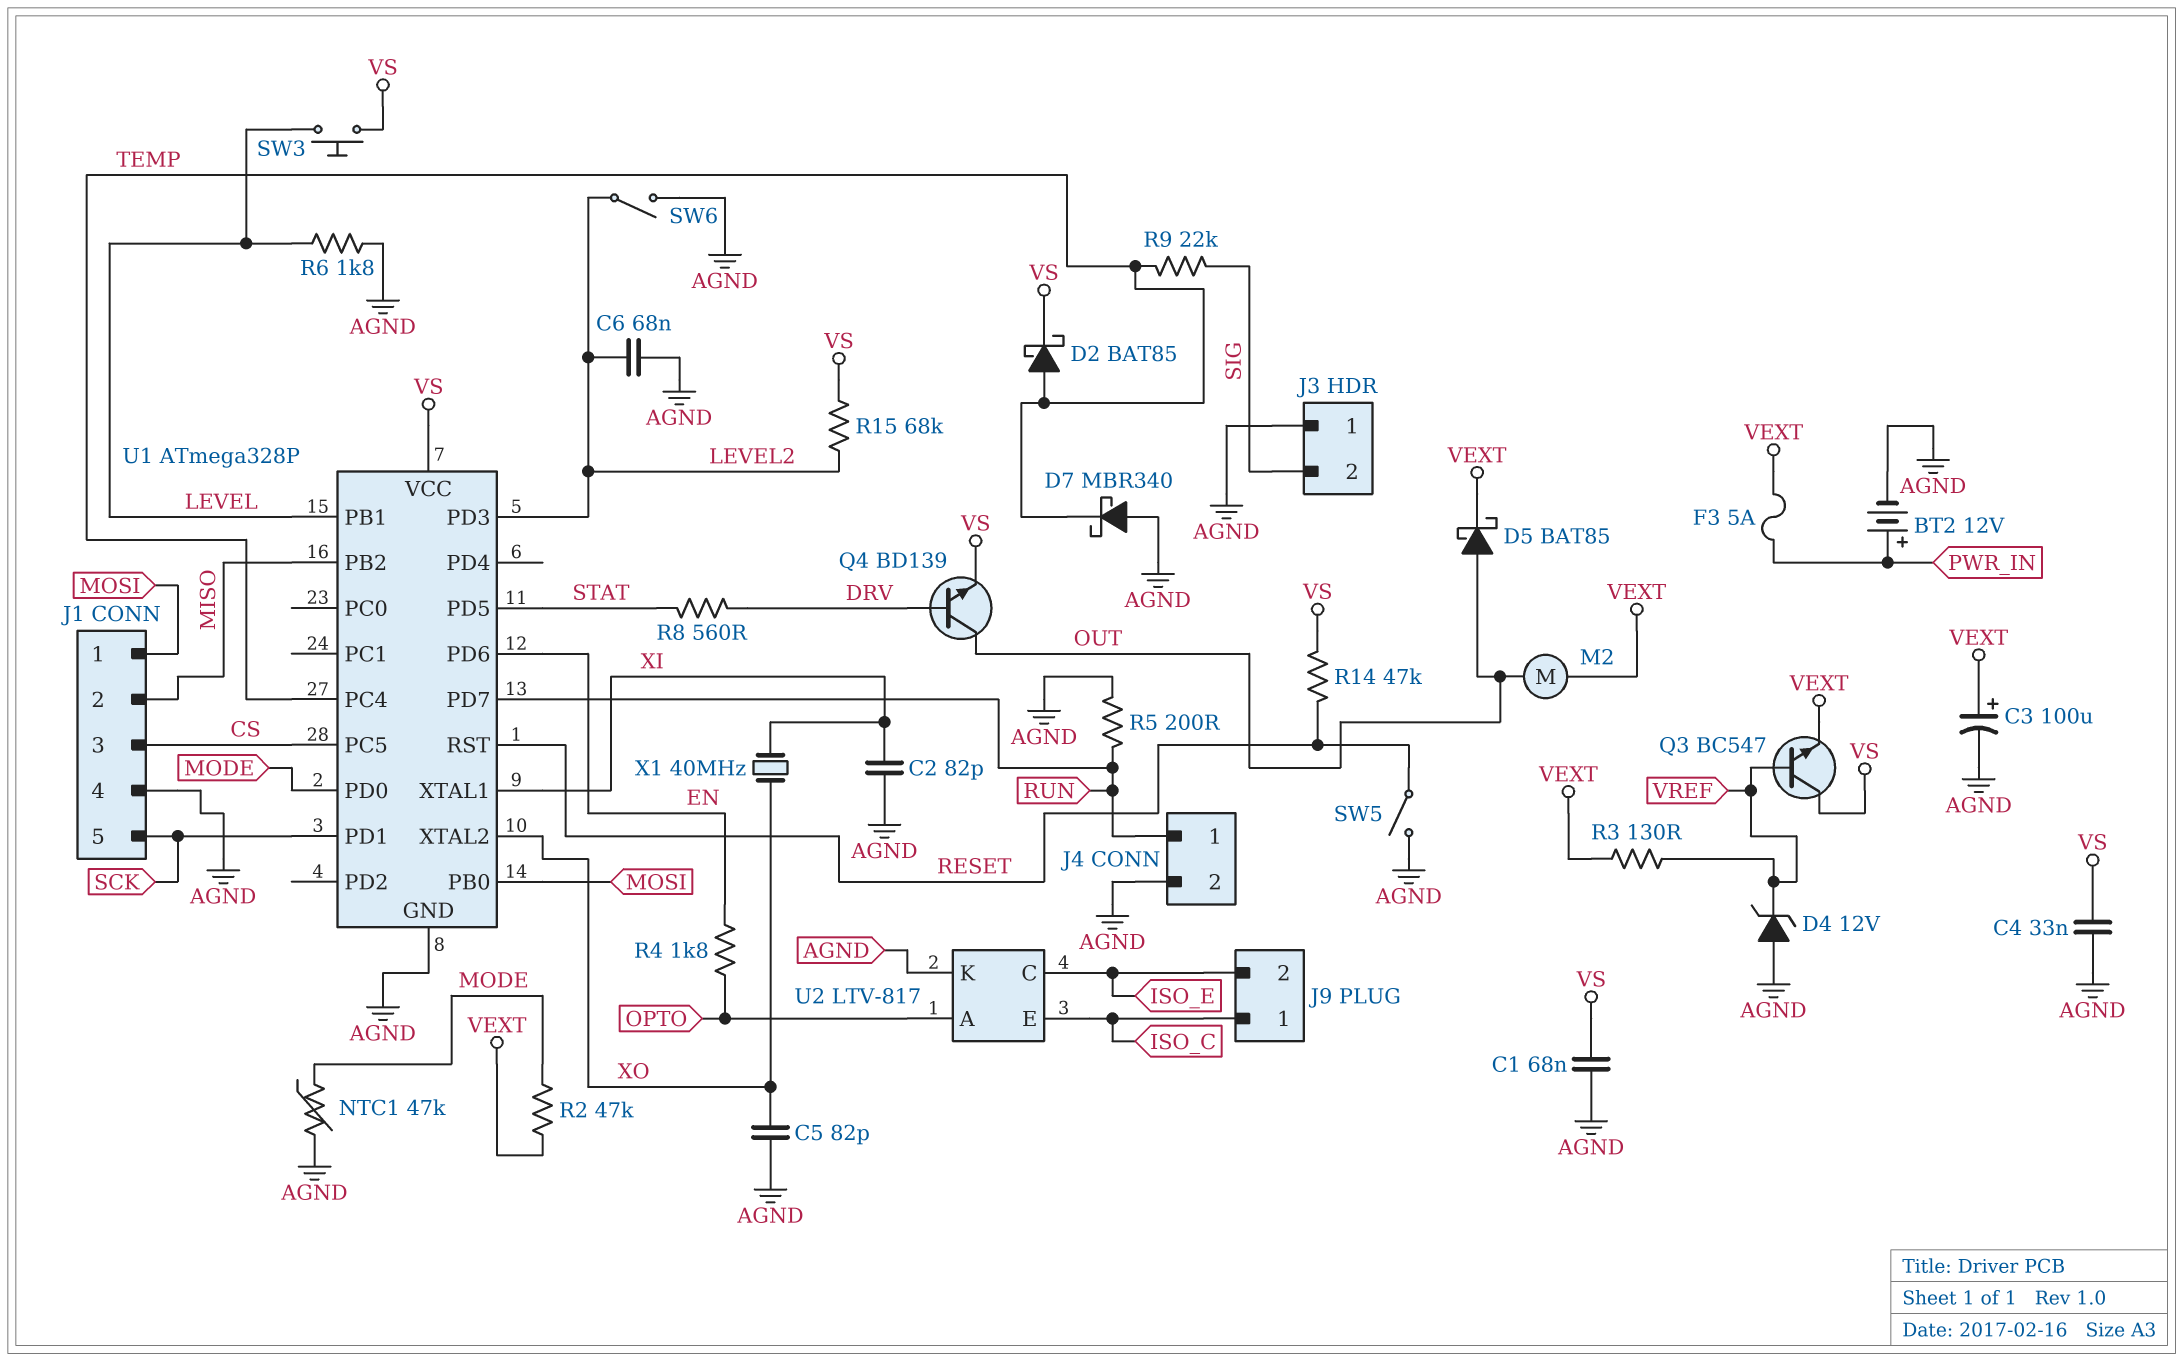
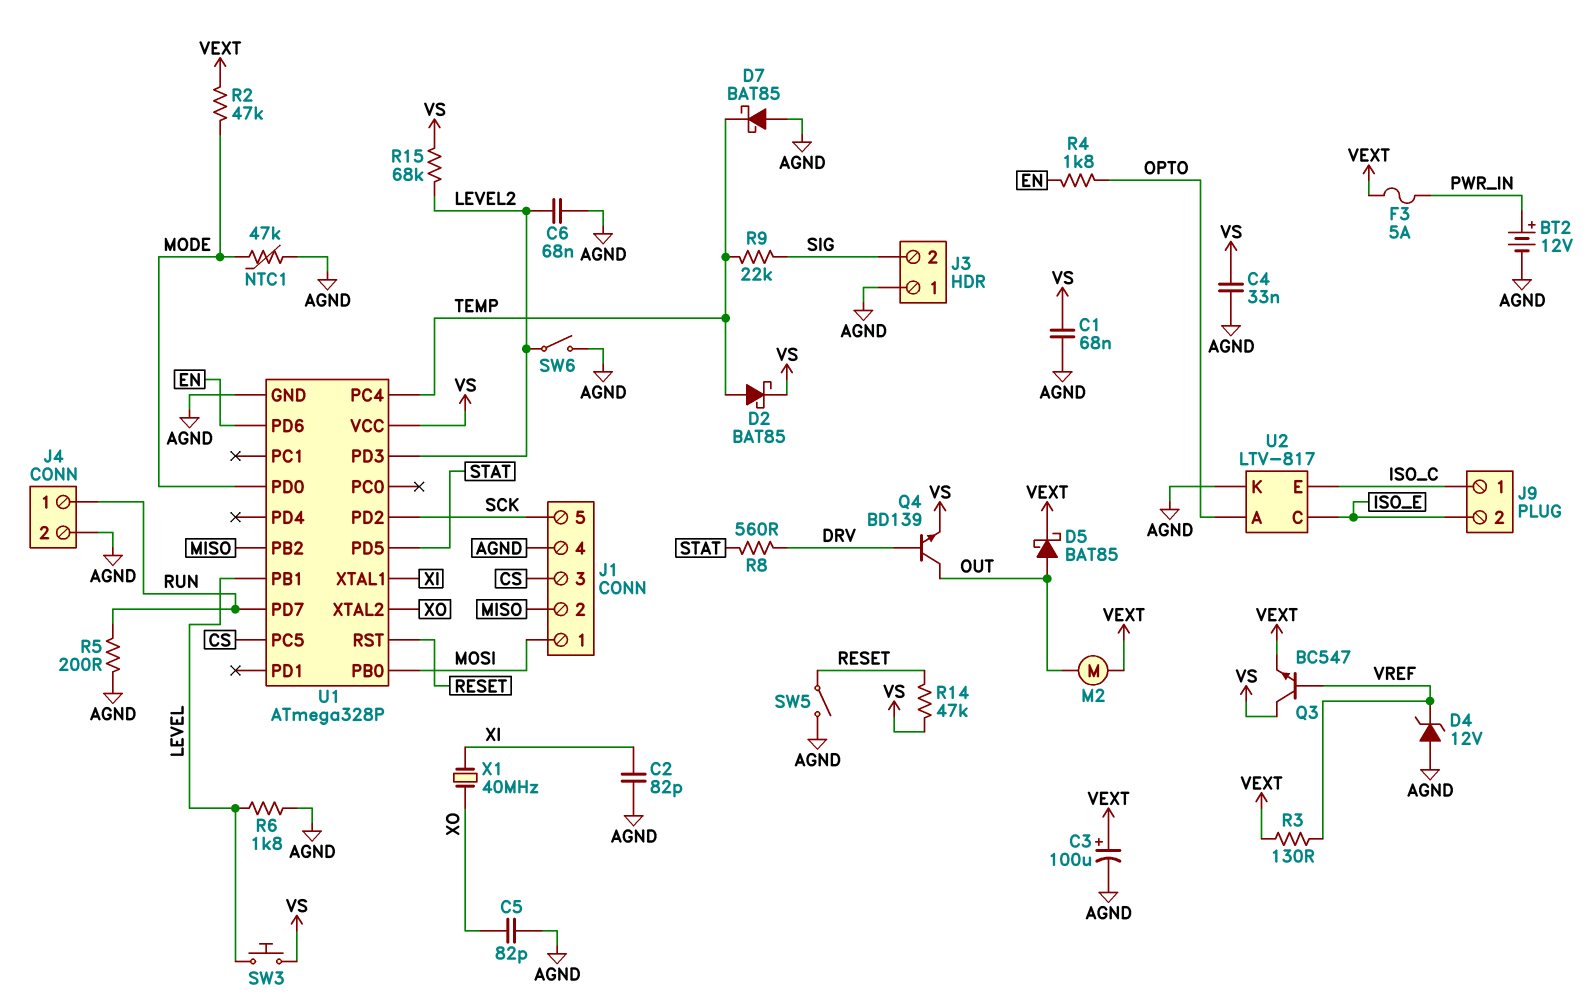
D7: schottky MBR340 (A AGND, K TEMP) -> schottky BAT85 (A AGND, K TEMP)
U1 pin PD1: SCK -> none
U1 pin PD2: none -> SCK

